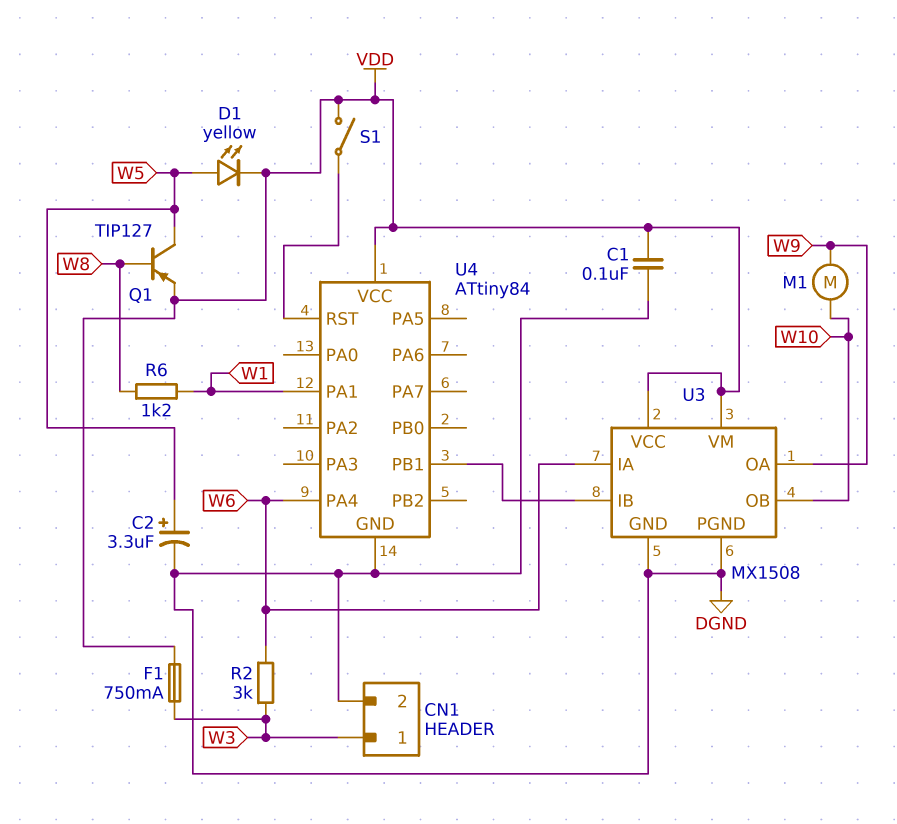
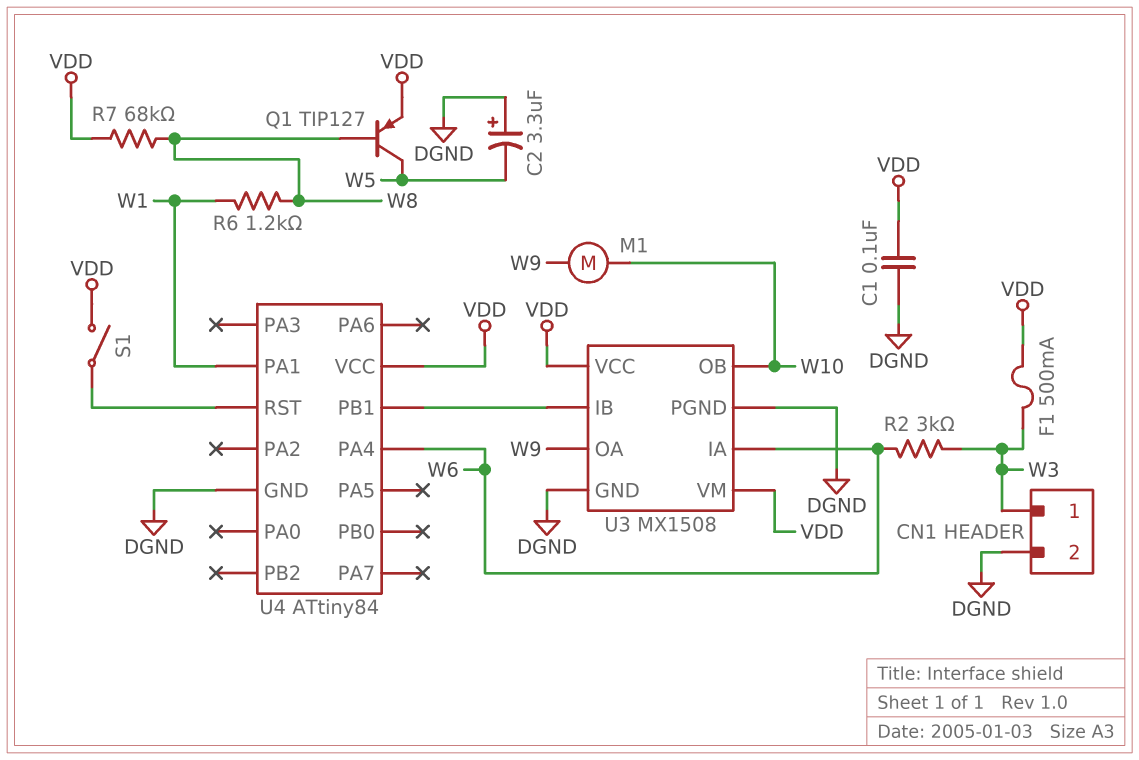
C2: 3.3uF (plus W5, minus DGND) -> 3.3uF (plus DGND, minus W5)
D1: LED yellow (A W5, K VDD) -> none
F1: 750mA (VDD, W3) -> 500mA (VDD, W3)
R7: none -> 68k (VDD, W8)

